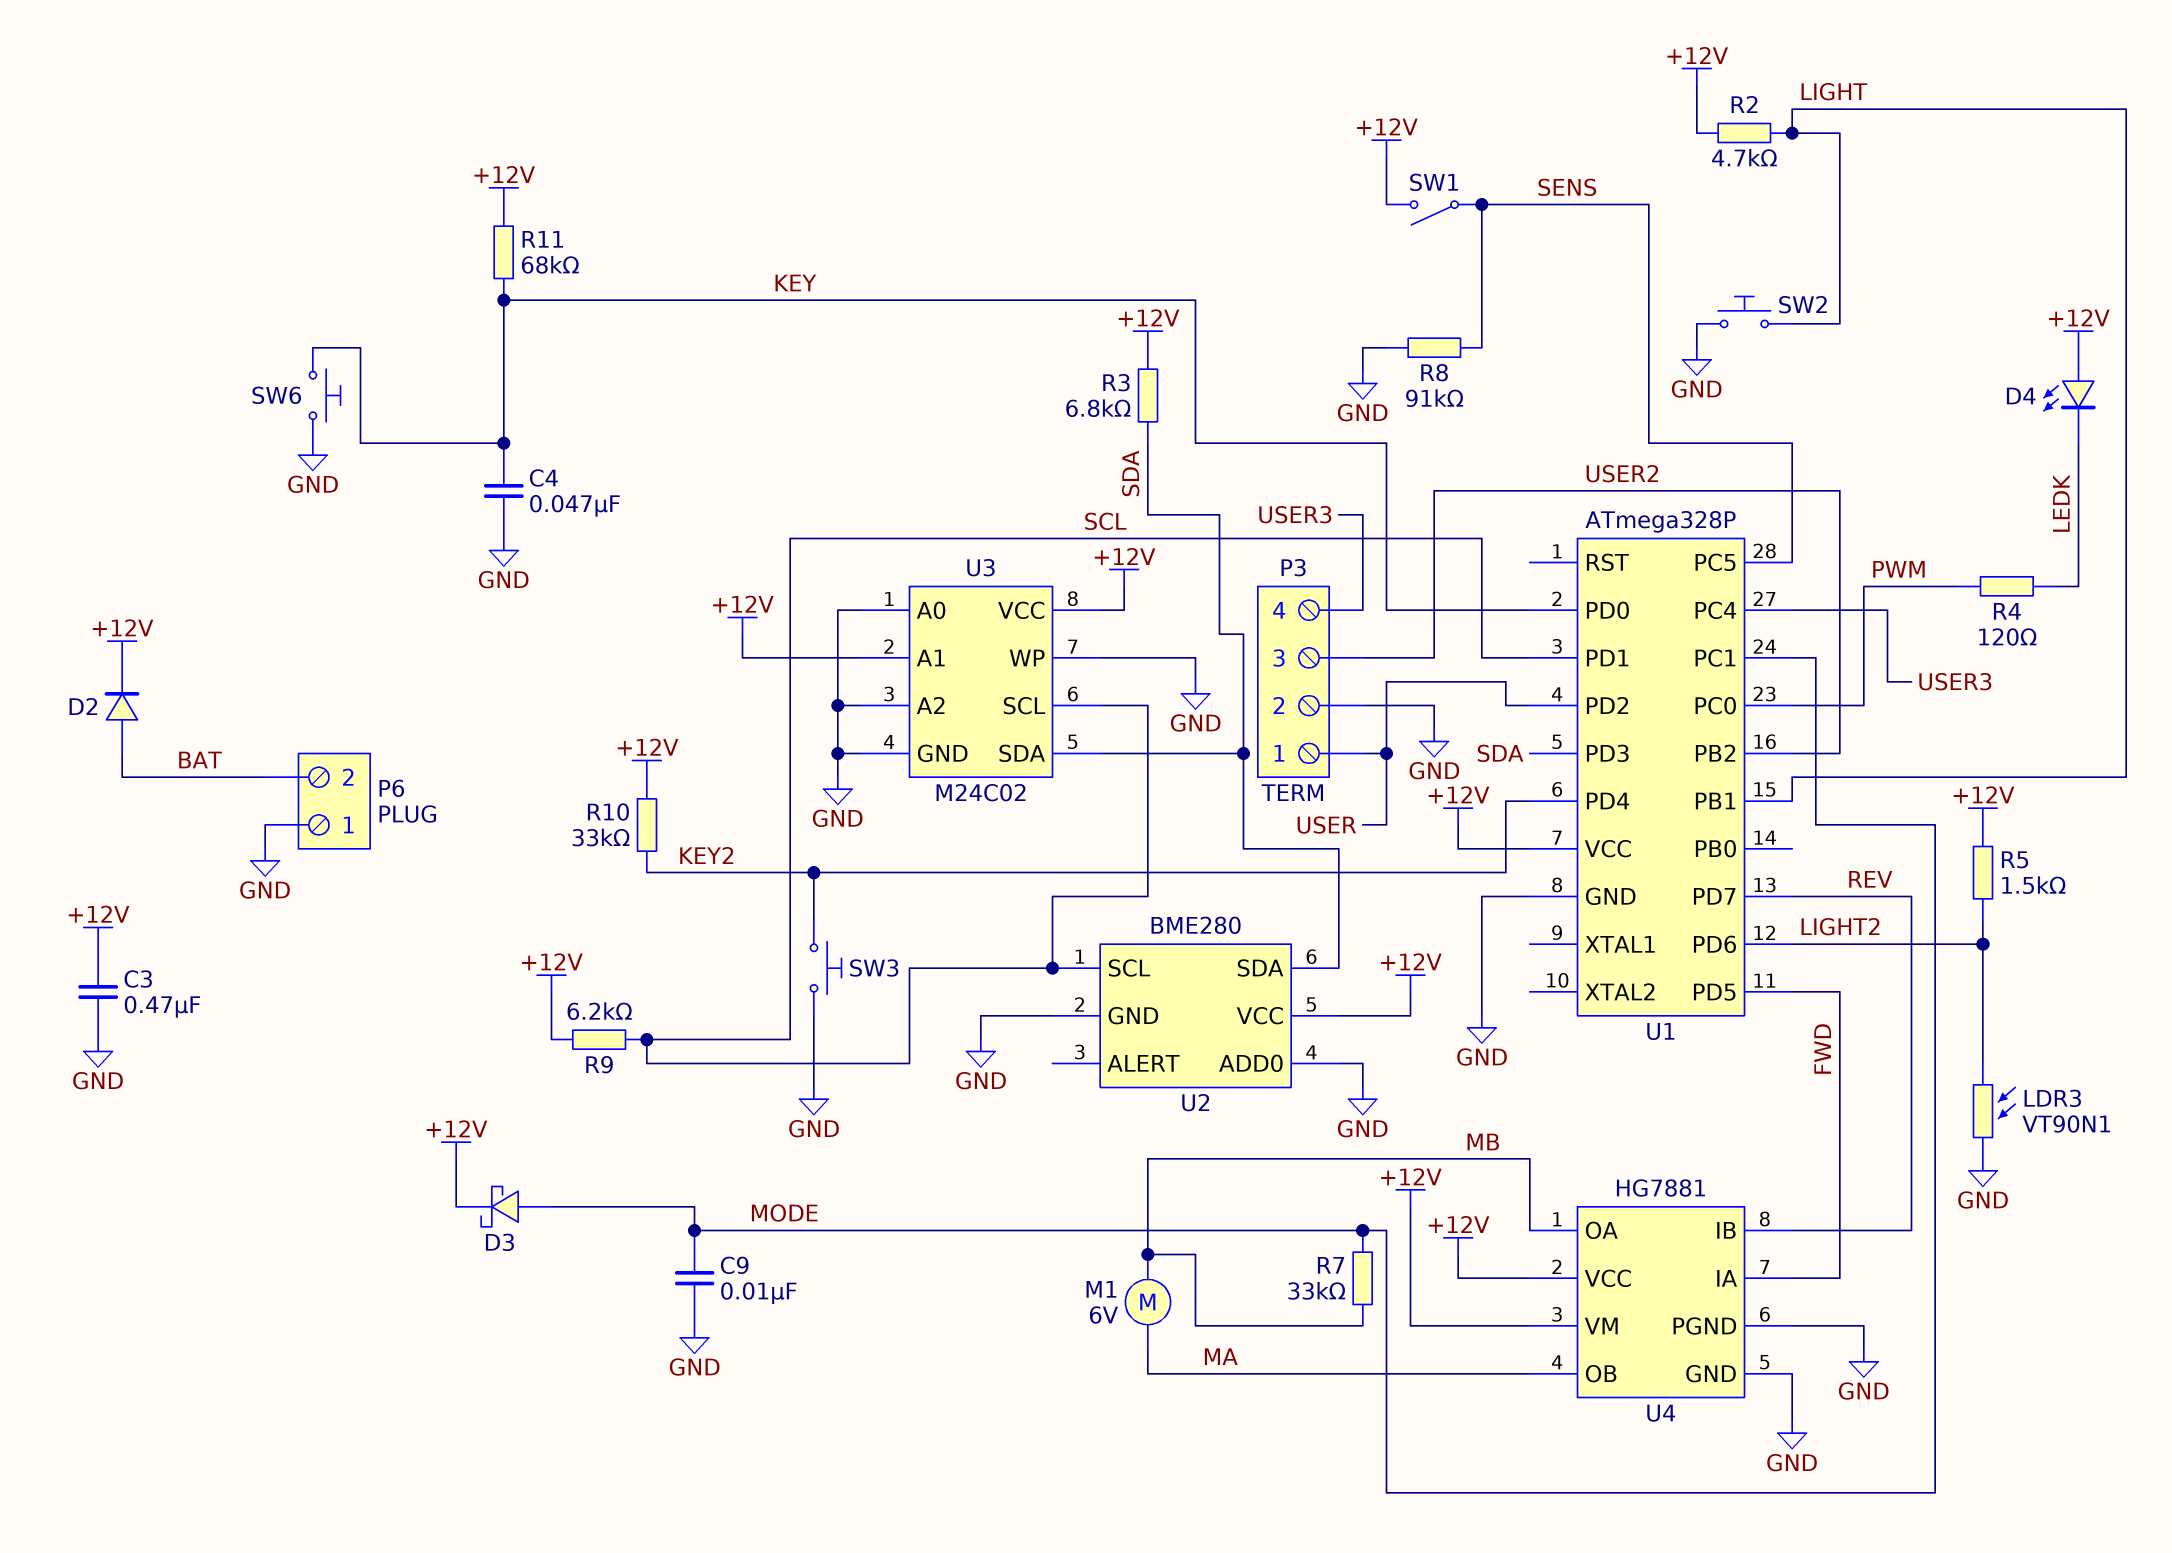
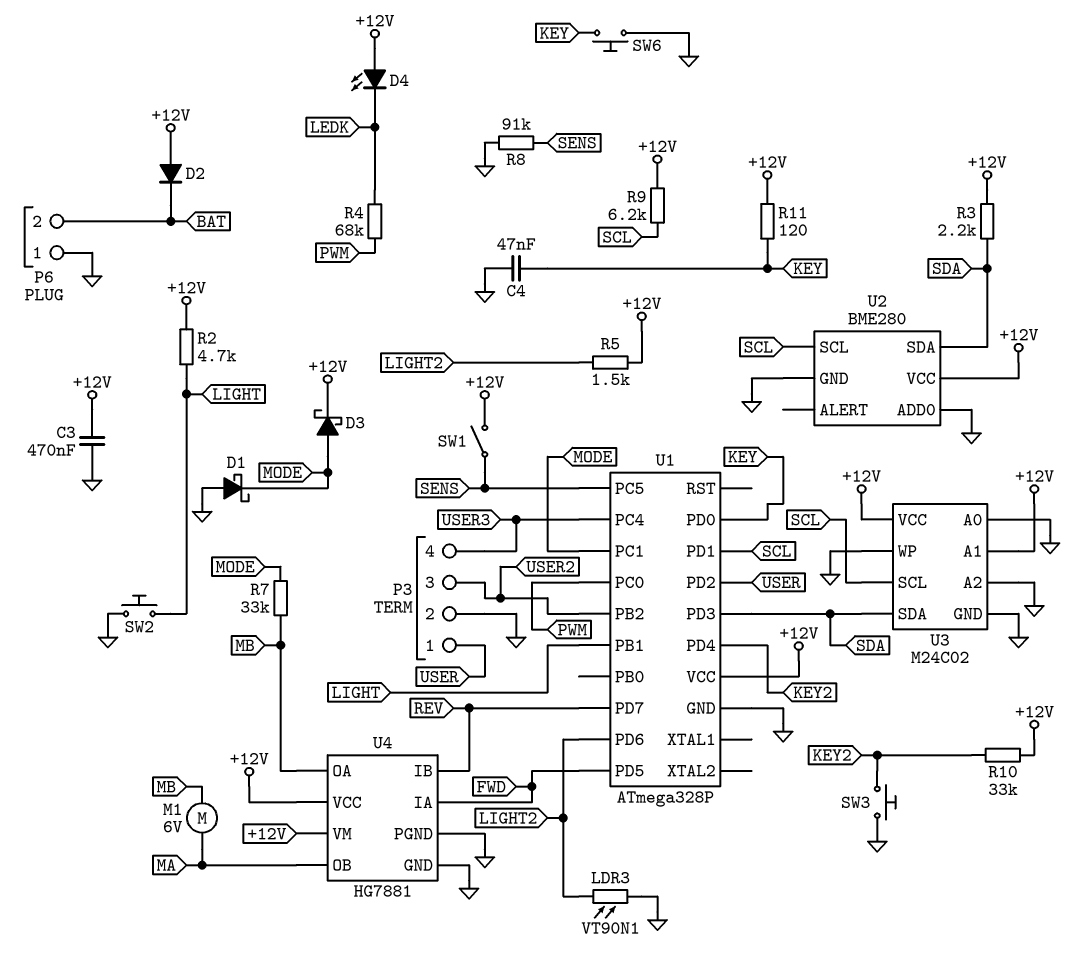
C9: 10nF (GND, MODE) -> none
D1: none -> schottky (A GND, K MODE)
D2: diode (A BAT, K +12V) -> diode (A +12V, K BAT)
R3: 6.8k (+12V, SDA) -> 2.2k (+12V, SDA)
R4: 120 (LEDK, PWM) -> 68k (LEDK, PWM)
R11: 68k (+12V, KEY) -> 120 (+12V, KEY)

